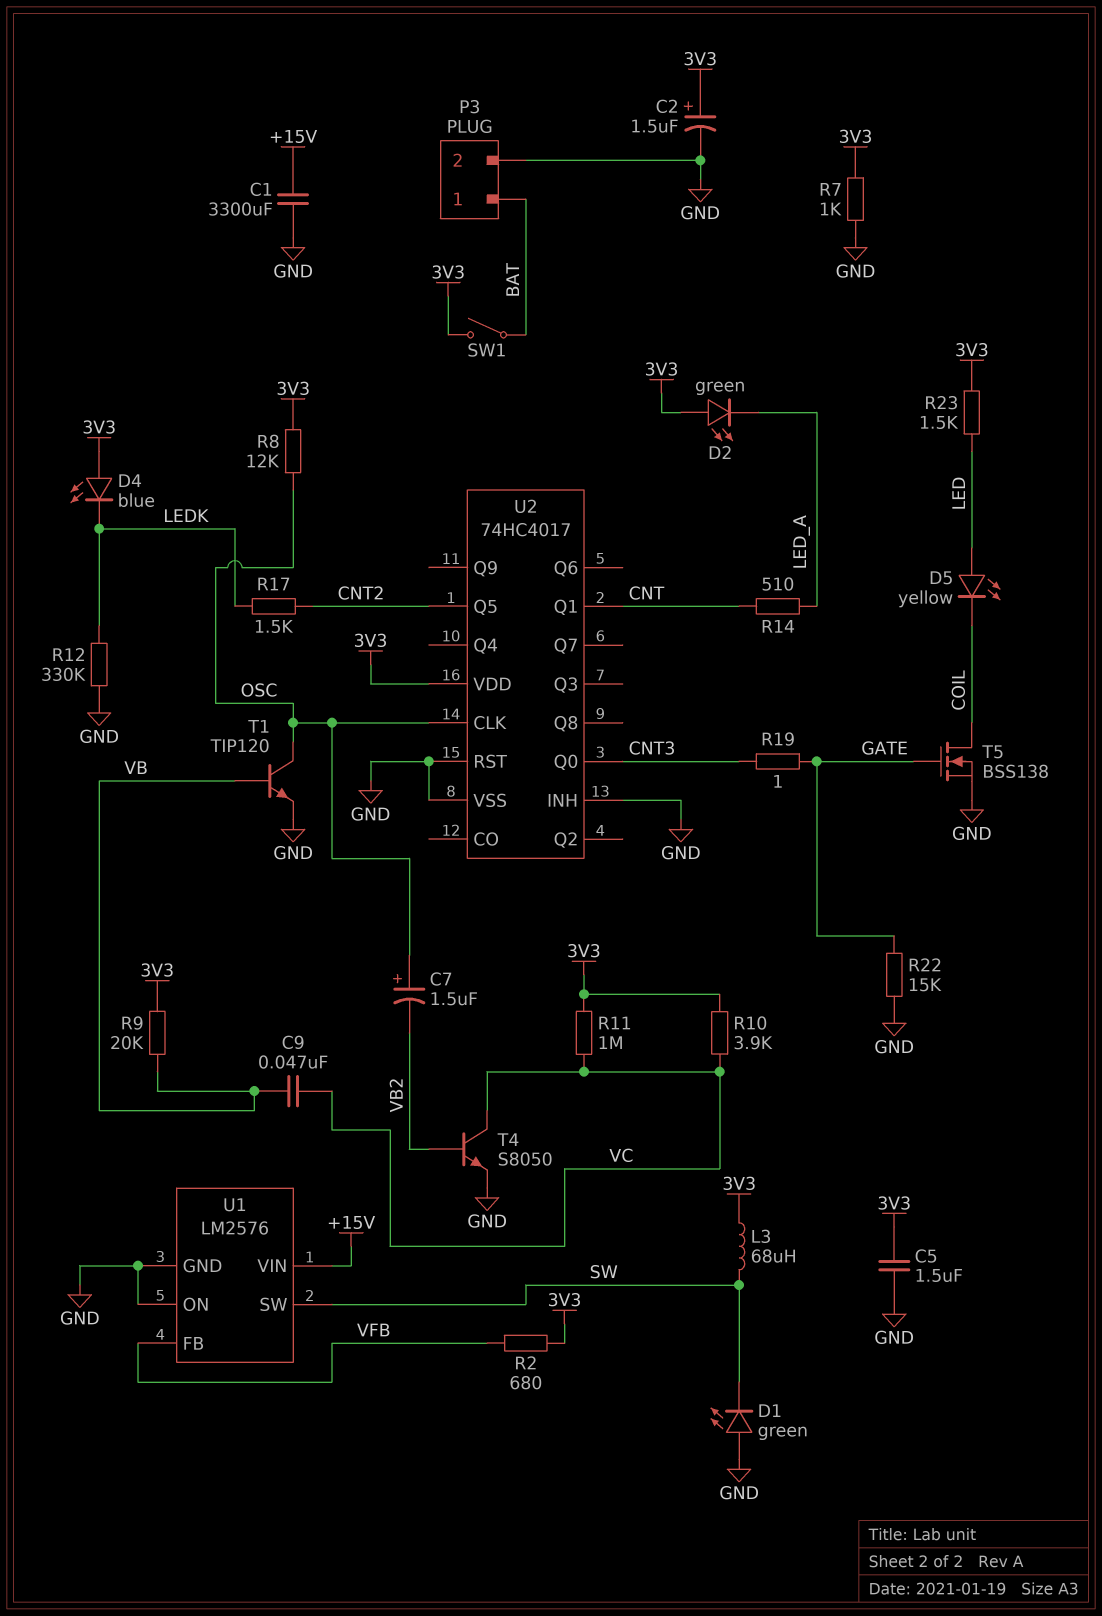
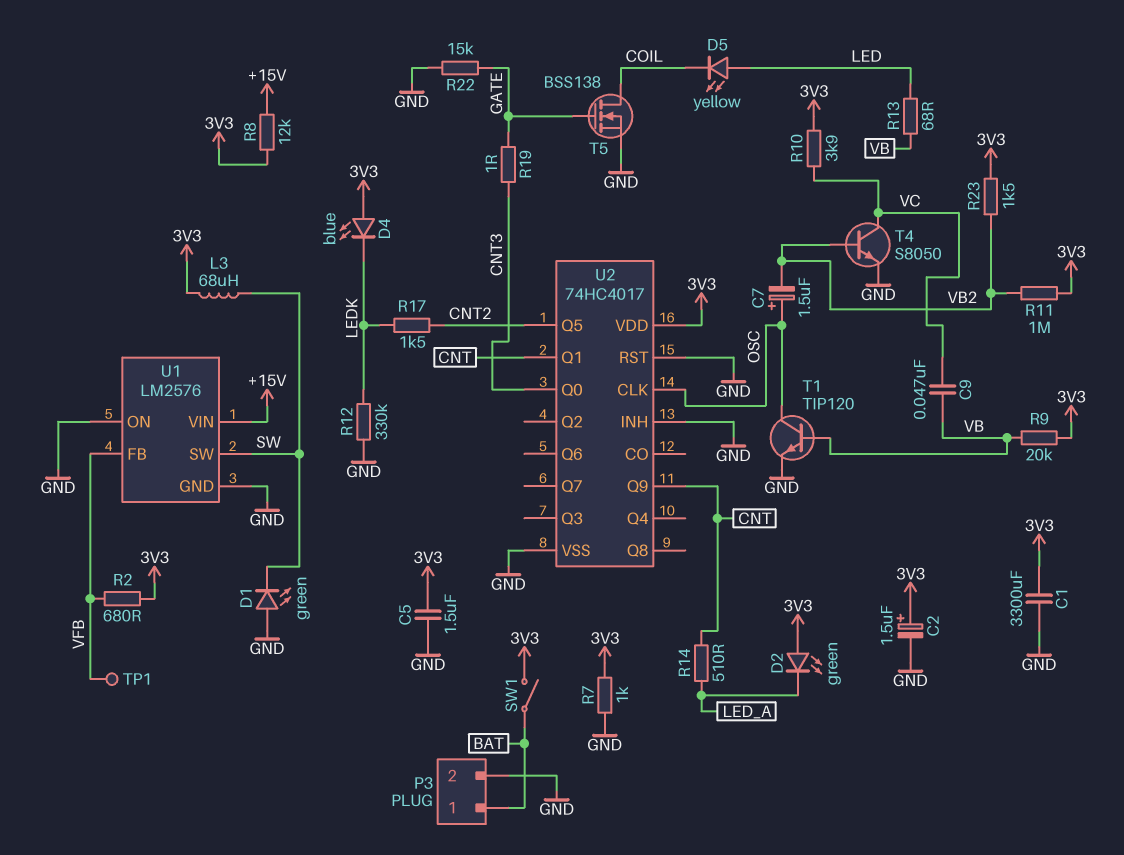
C1: 3300uF (+15V, GND) -> 3300uF (3V3, GND)
R8: 12k (3V3, OSC) -> 12k (+15V, 3V3)
R11: 1M (3V3, VC) -> 1M (3V3, VB2)
R13: none -> 68 (LED, VB)
R23: 1.5k (3V3, LED) -> 1.5k (3V3, VB2)
TP1: none -> test point (VFB)
U2 pin Q9: none -> CNT

